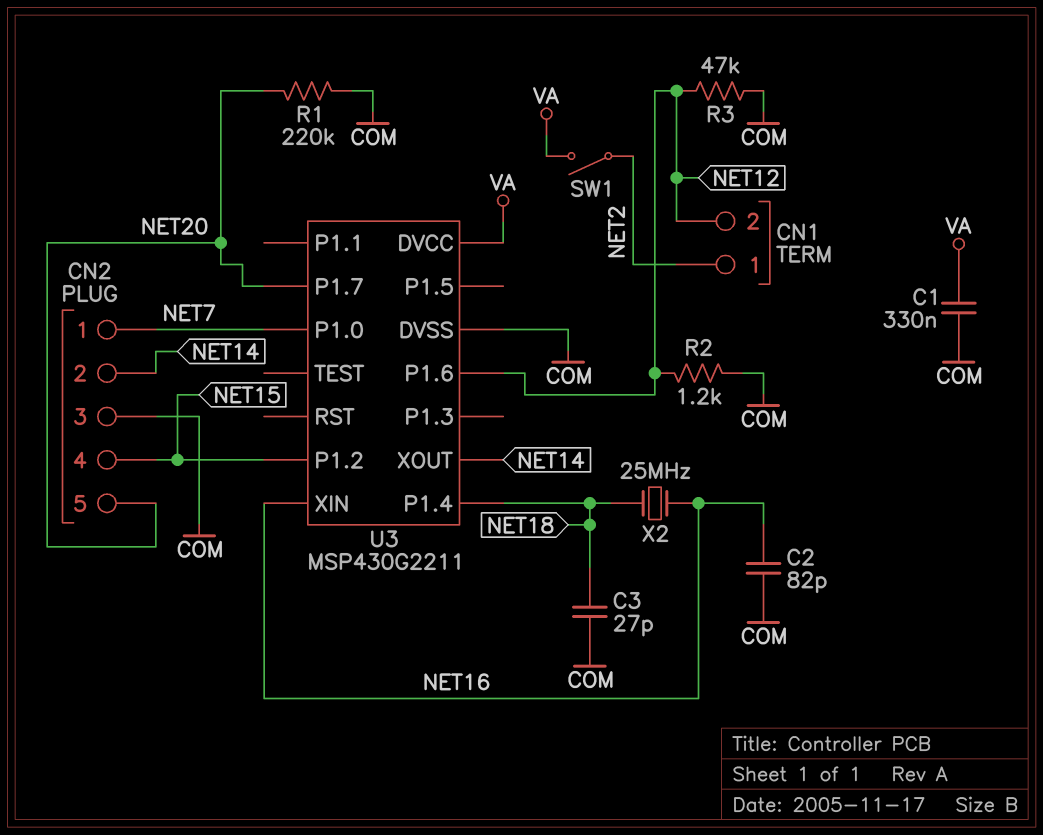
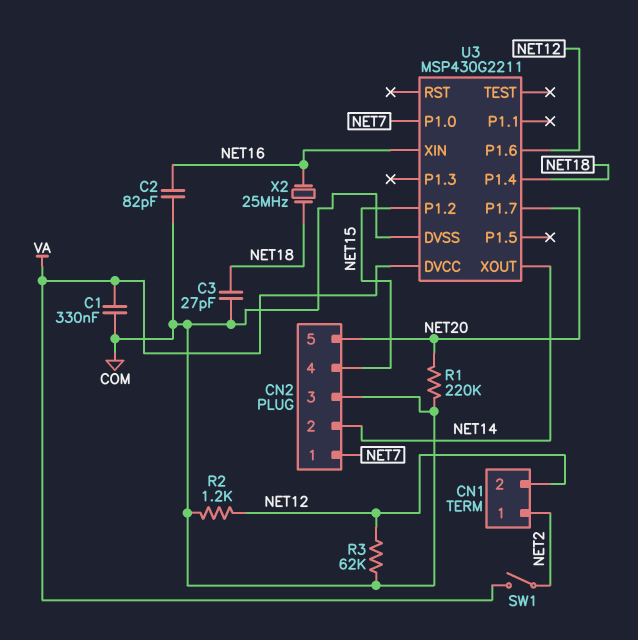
R3: 47k (COM, NET12) -> 62k (COM, NET12)

